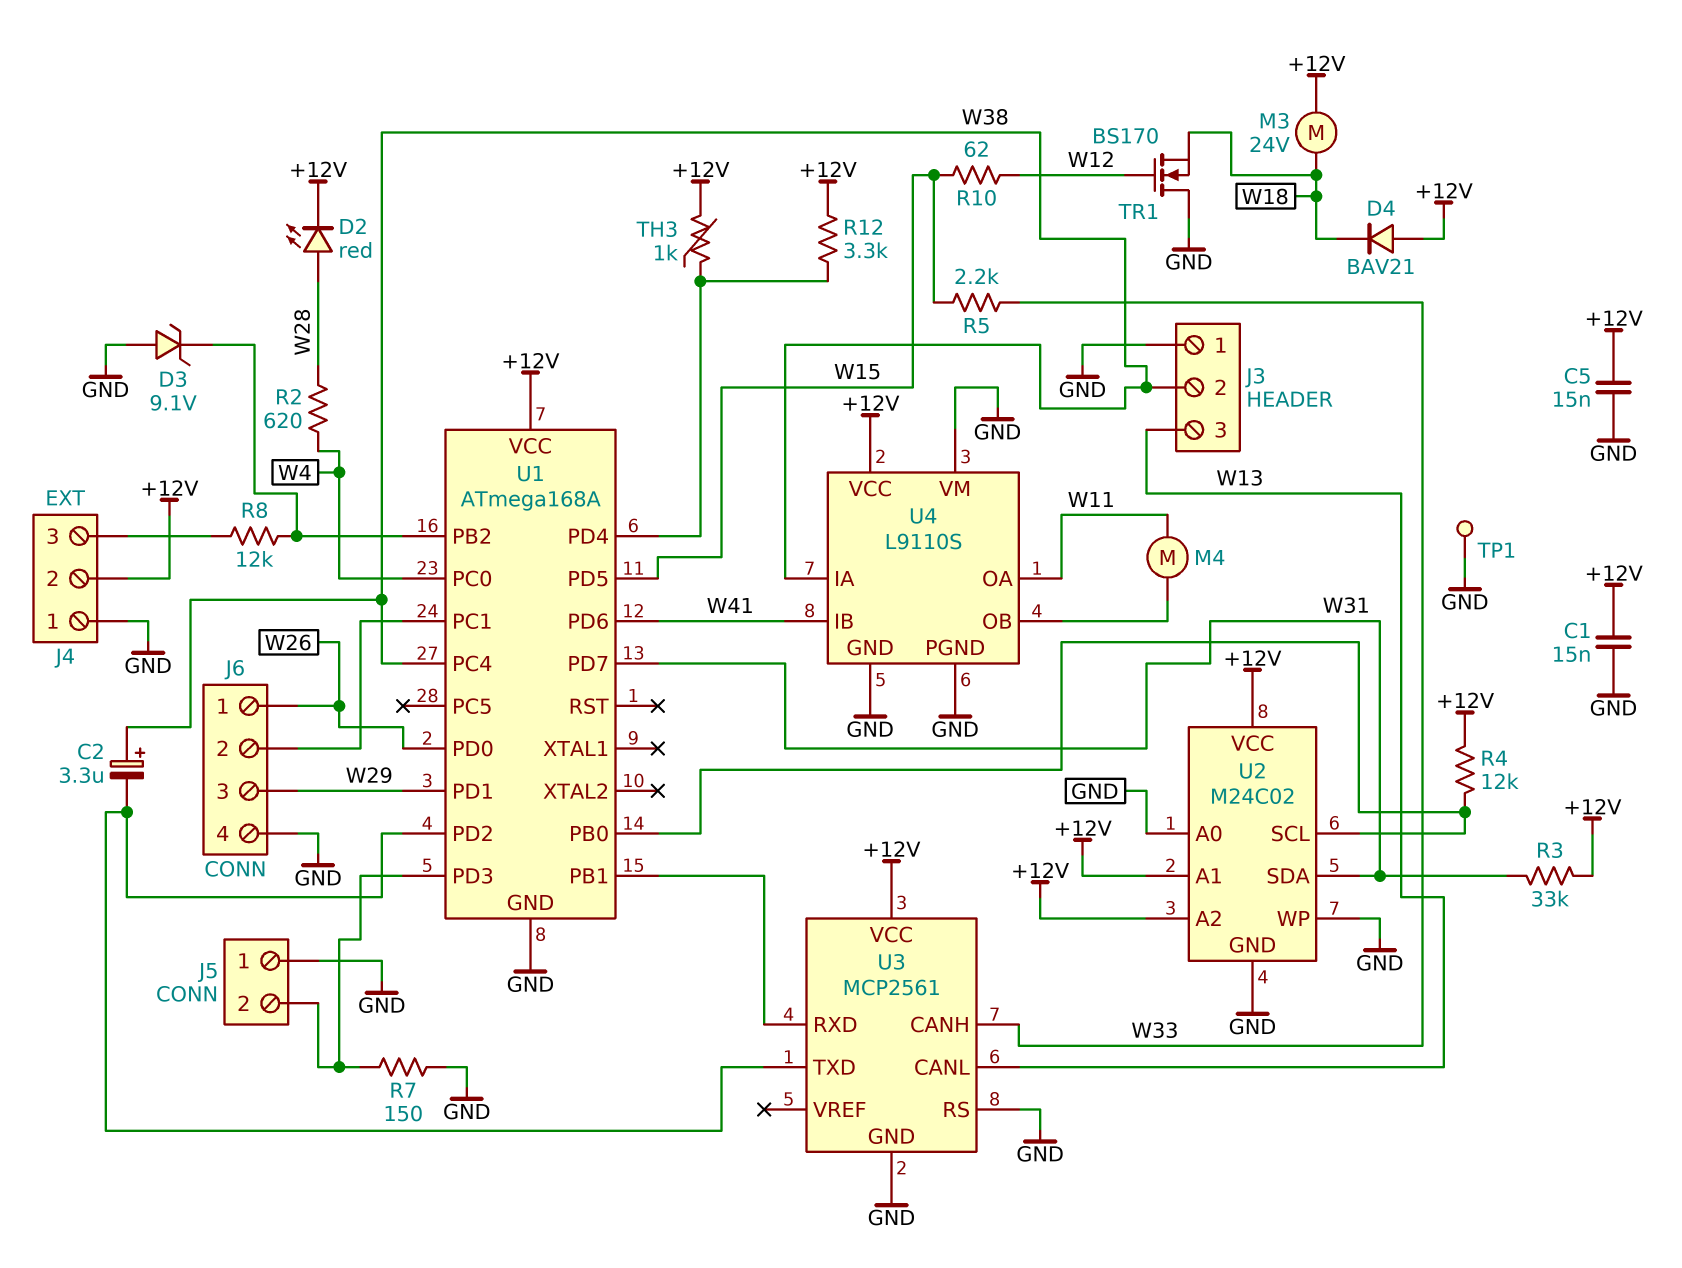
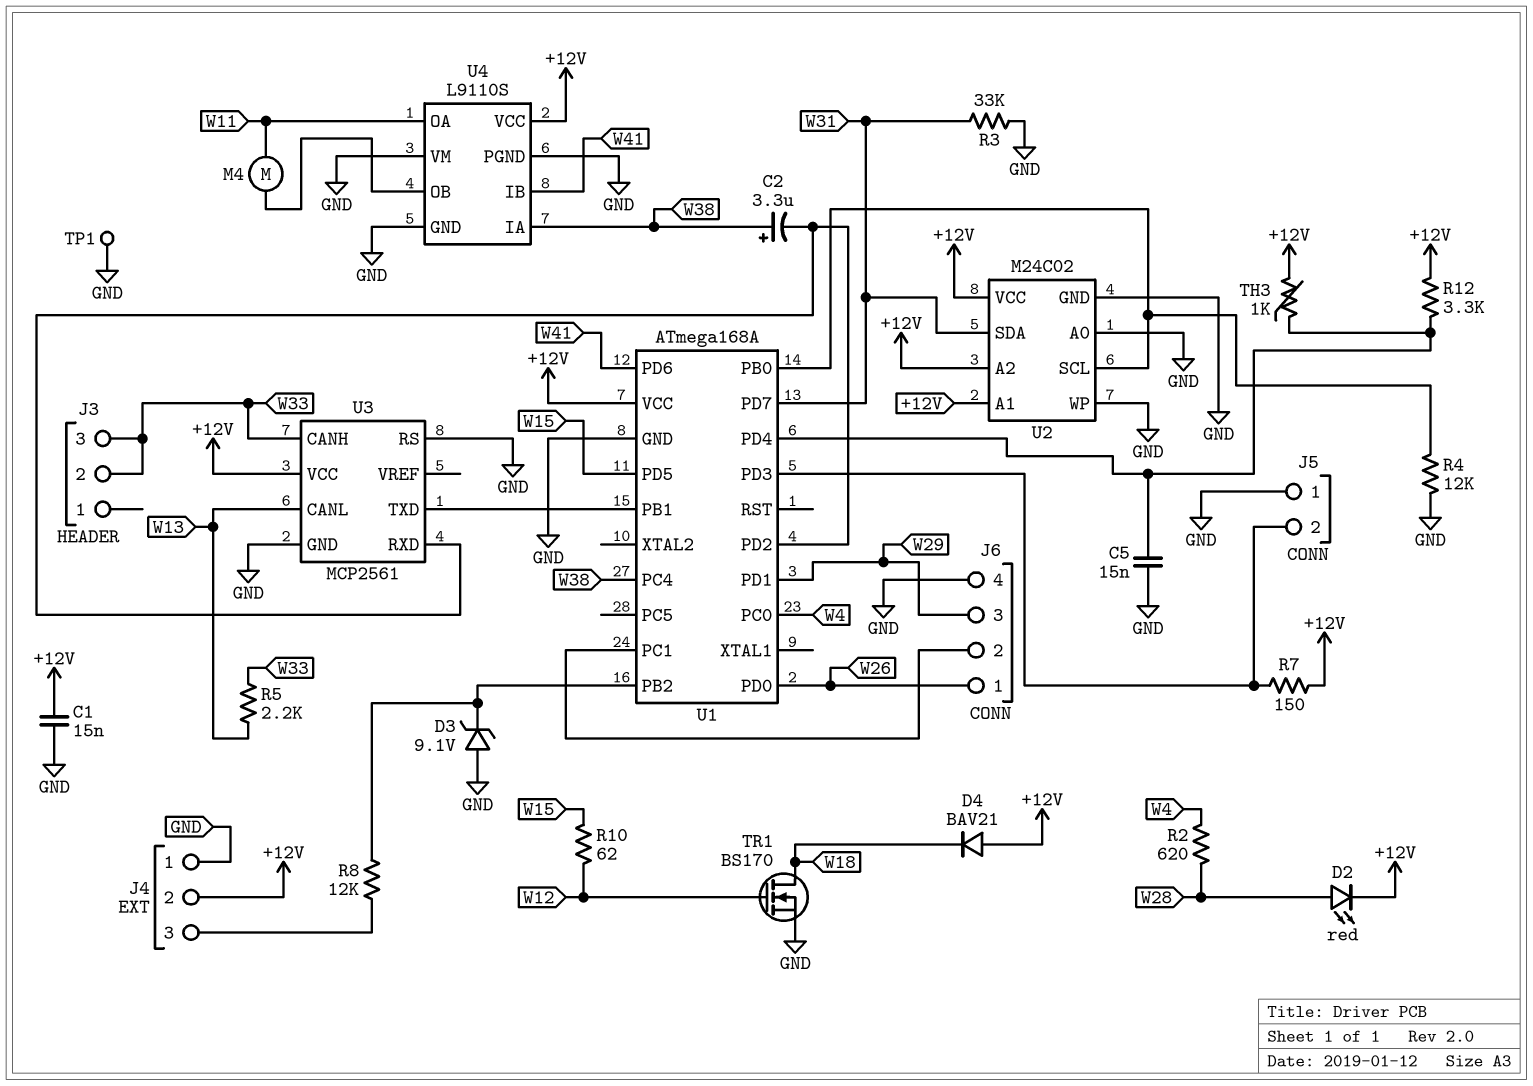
C5: 15nF (+12V, GND) -> 15nF (GND, U1/PD4)
J3 pin 1: GND -> none
J3 pin 2: W38 -> W33
J3 pin 3: W13 -> W33
M3: motor 24V (+12V, W18) -> none
R3: 33k (+12V, W31) -> 33k (GND, W31)
R4: 12k (+12V, U1/PB0) -> 12k (GND, U1/PB0)
R5: 2.2k (W15, W33) -> 2.2k (W13, W33)
R7: 150 (GND, J5/2) -> 150 (+12V, J5/2)
TR1: NMOS BS170 (G W12, D GND, S W18) -> NMOS BS170 (G W12, D W18, S GND)
U3 pin RXD: U1/PB1 -> U1/PD2
U3 pin TXD: U1/PD2 -> U1/PB1

